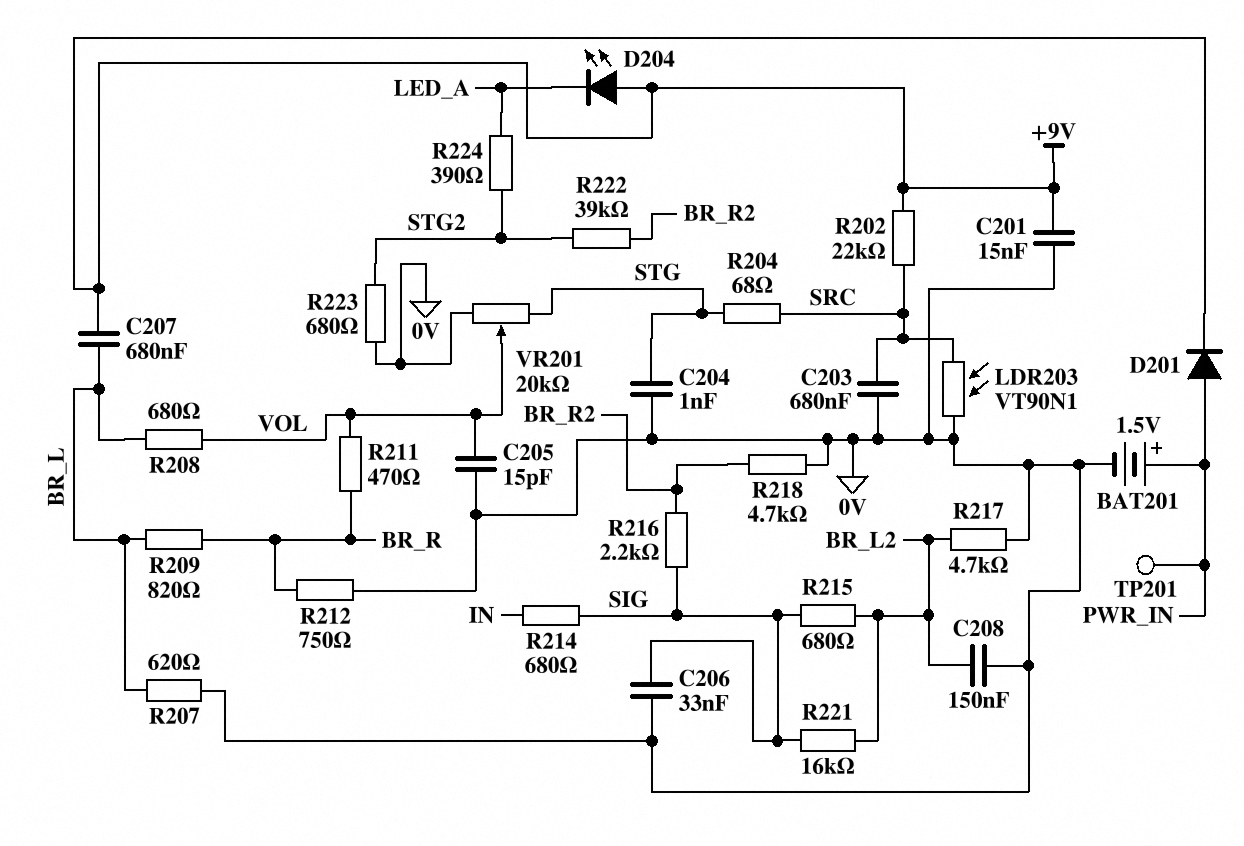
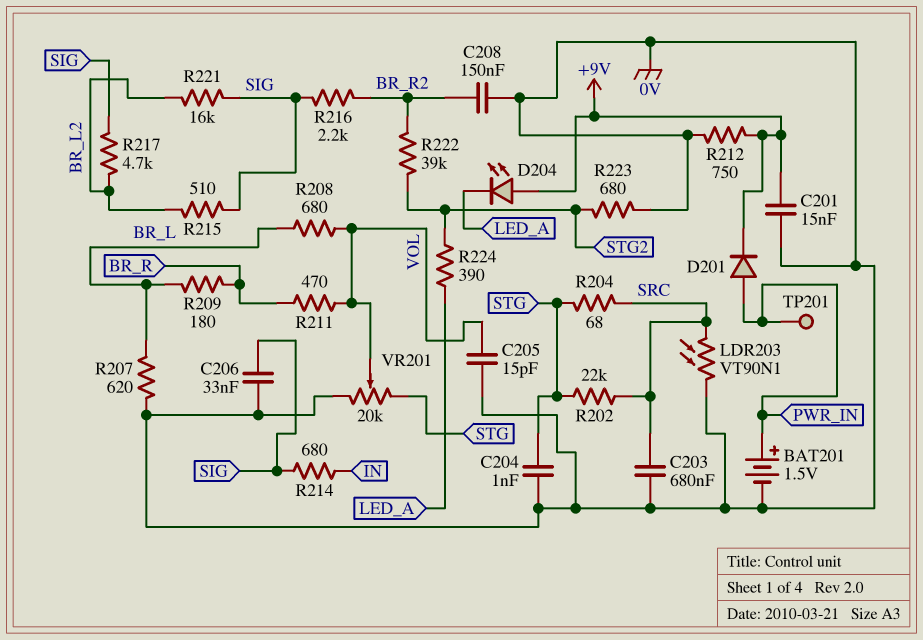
C207: 680nF (+9V, BR_L) -> none
C208: 150nF (0V, BR_L2) -> 150nF (0V, BR_R2)
R202: 22k (+9V, SRC) -> 22k (SRC, STG)
R209: 820 (BR_L, BR_R) -> 180 (BR_L, BR_R)
R212: 750 (0V, BR_R) -> 750 (+9V, 0V)
R215: 680 (BR_L2, SIG) -> 510 (BR_L2, SIG)
R217: 4.7k (0V, BR_L2) -> 4.7k (BR_L2, SIG)
R218: 4.7k (0V, BR_R2) -> none

